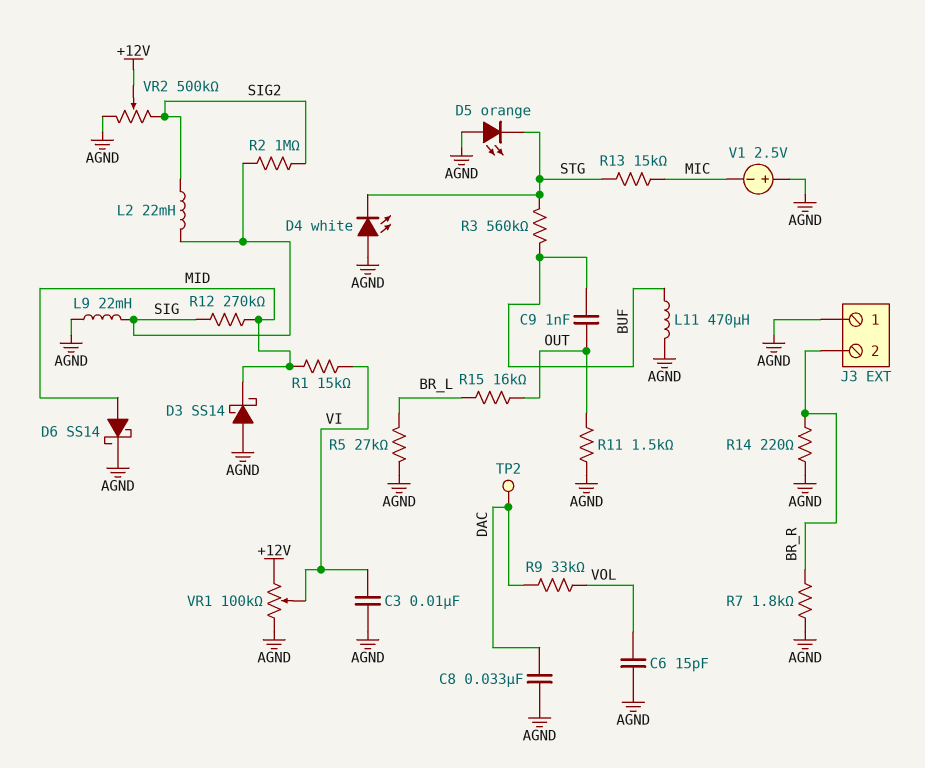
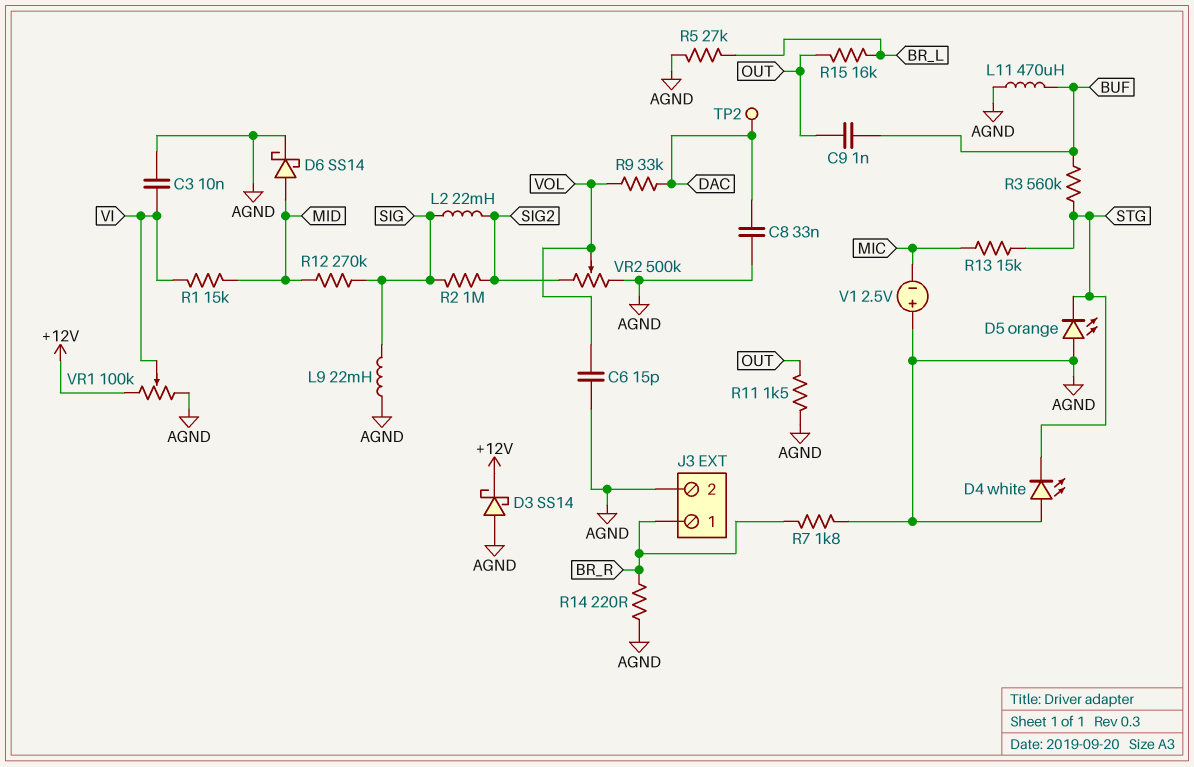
D3: schottky SS14 (A AGND, K MID) -> schottky SS14 (A AGND, K +12V)
J3 pin 1: AGND -> BR_R
J3 pin 2: BR_R -> AGND
VR2: 500k (AGND, SIG2, wiper +12V) -> 500k (AGND, SIG2, wiper VOL)

